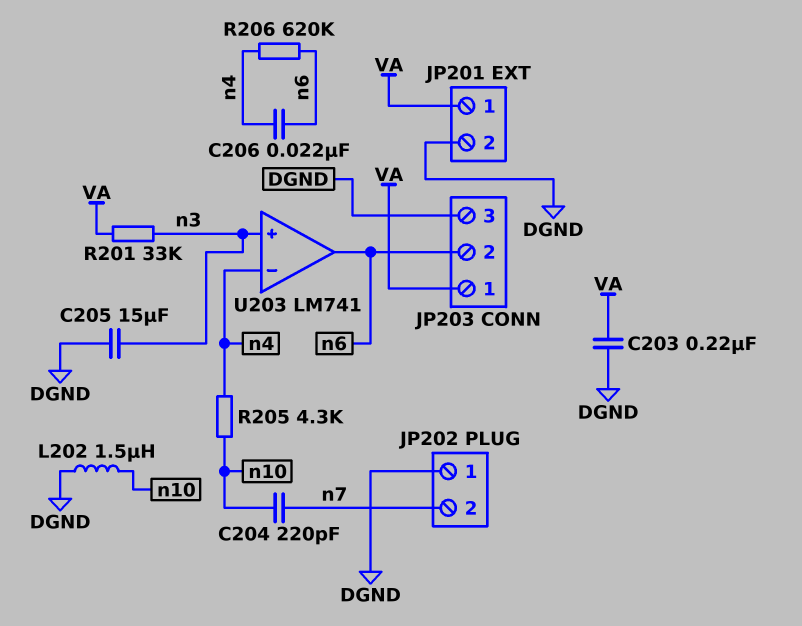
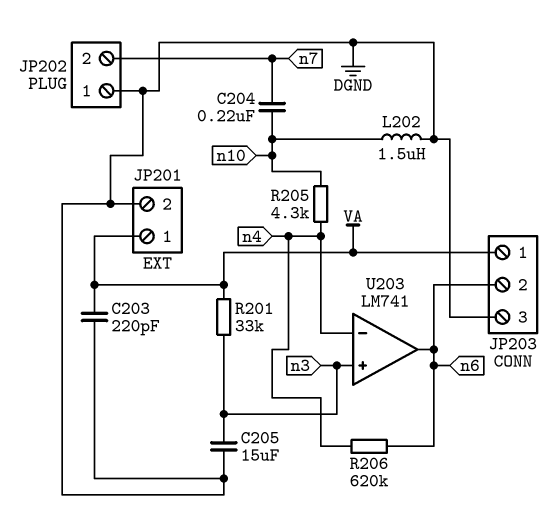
C203: 220nF (DGND, VA) -> 220pF (DGND, VA)
C204: 220pF (n7, n10) -> 220nF (n7, n10)
C206: 22nF (n4, n6) -> none

